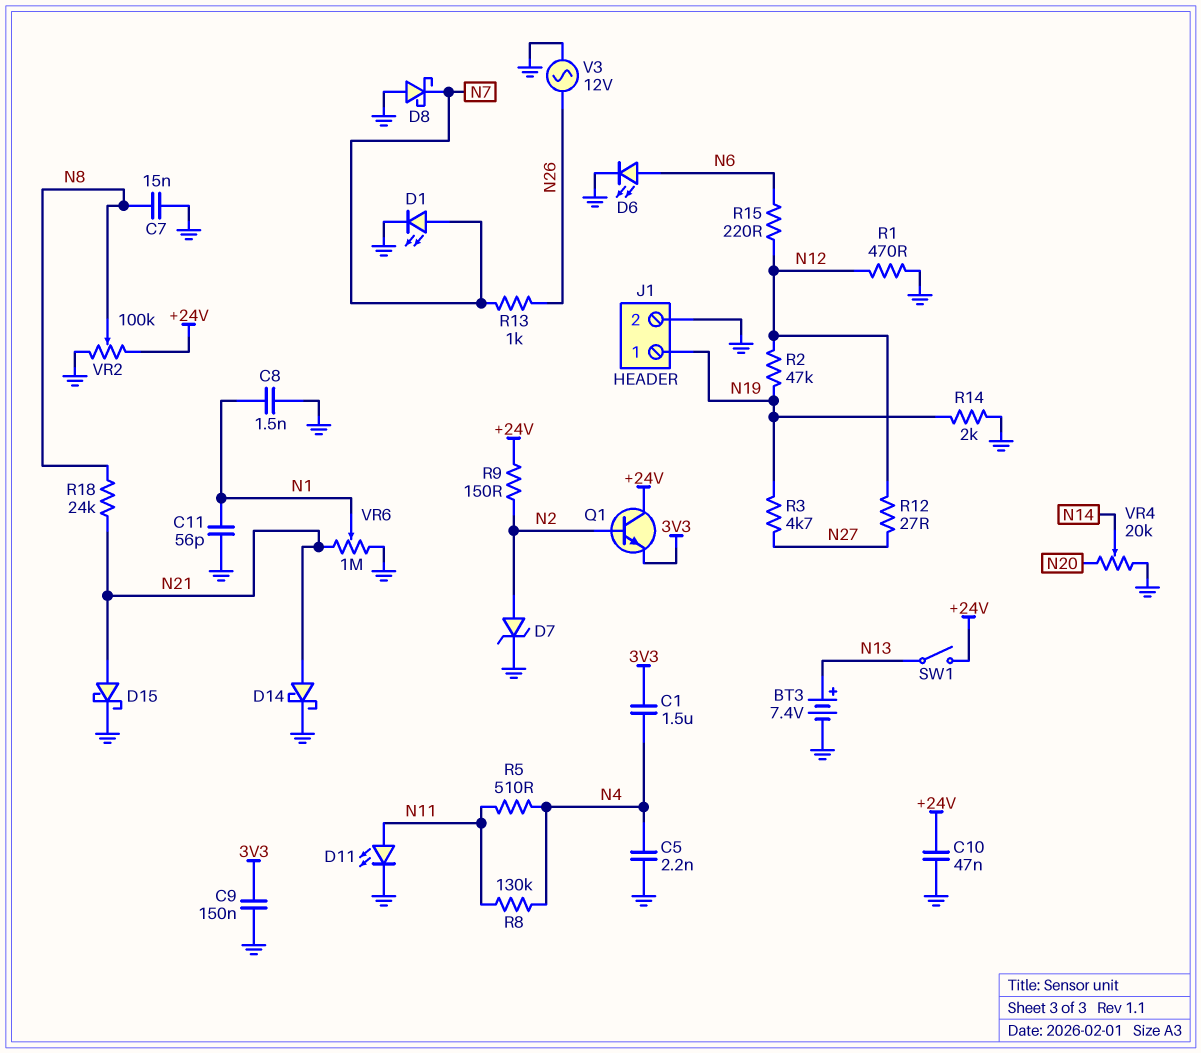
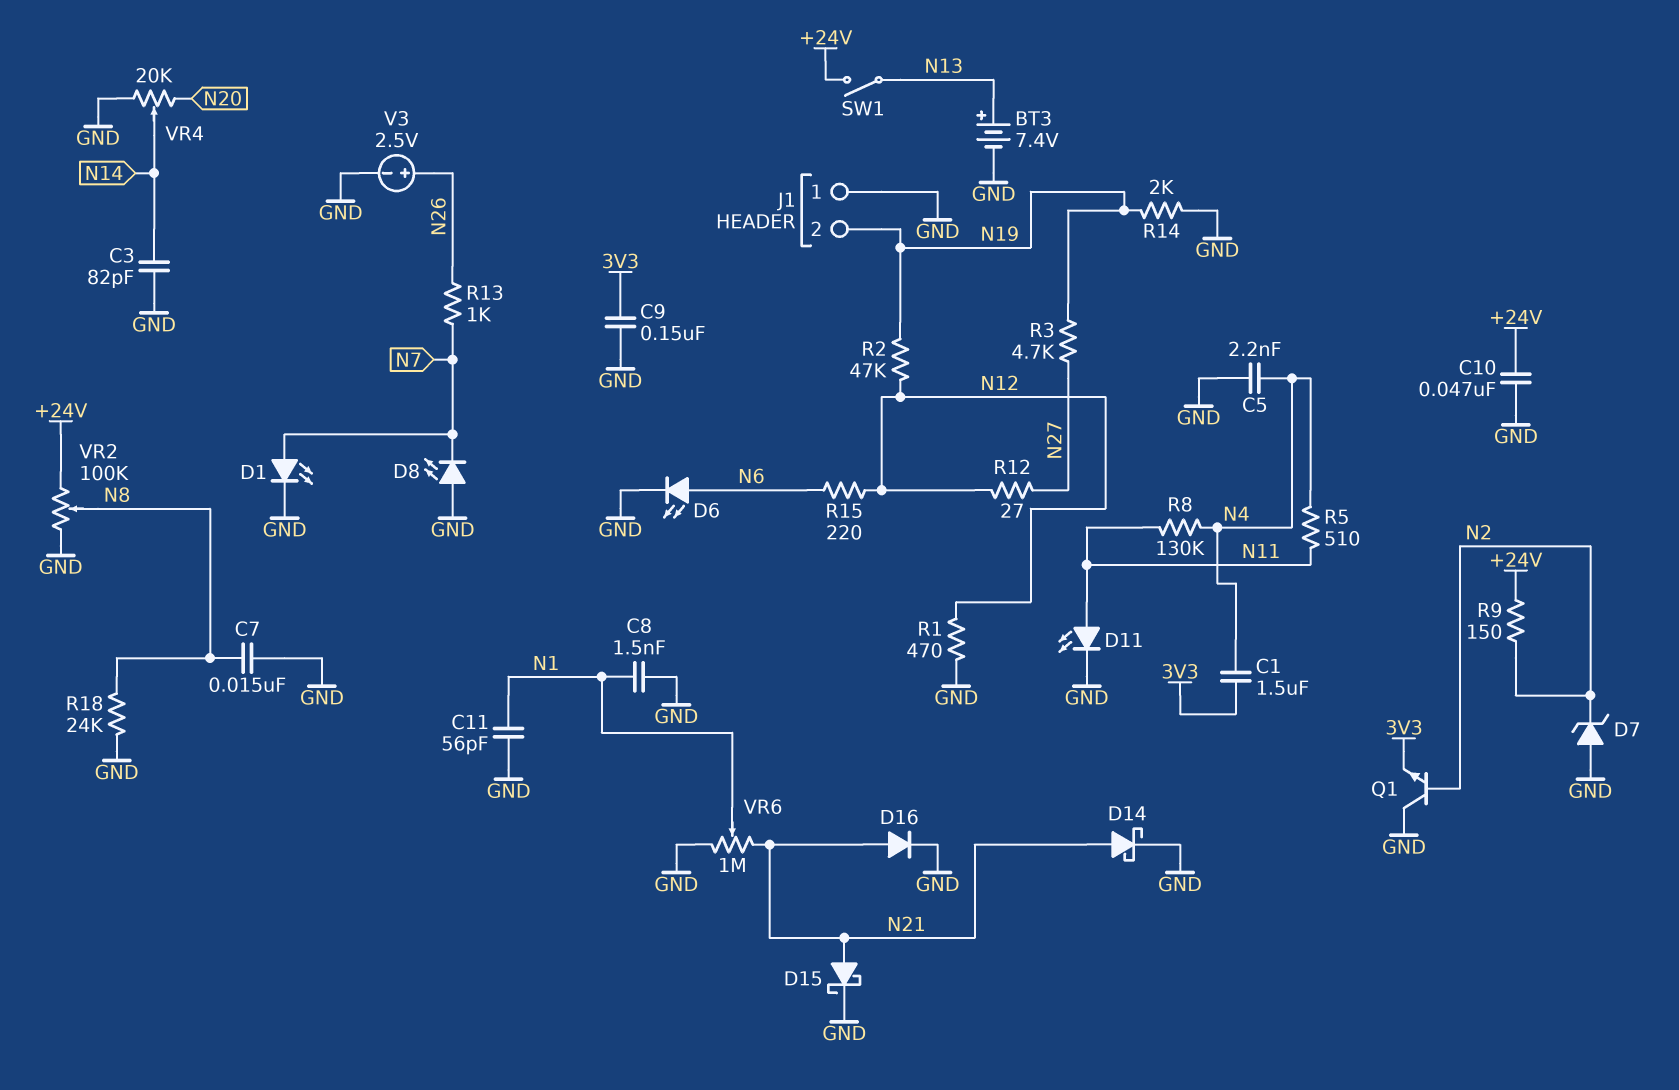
C3: none -> 82pF (GND, N14)
D7: zener (A N2, K GND) -> zener (A GND, K N2)
D8: schottky (A GND, K N7) -> LED (A GND, K N7)
D16: none -> diode (A N21, K GND)
J1 pin 1: N19 -> GND
J1 pin 2: GND -> N19
Q1: NPN (B N2, C +24V, E 3V3) -> NPN (B N2, C GND, E 3V3)
R18: 24k (N8, N21) -> 24k (GND, N8)
V3: AC 12V (GND, N26) -> 2.5V (plus N26, minus GND)

